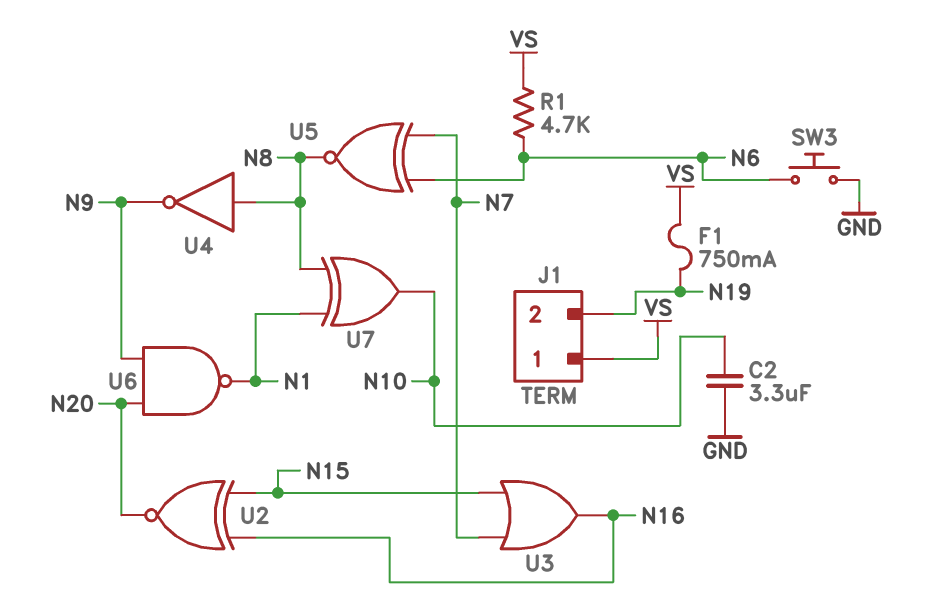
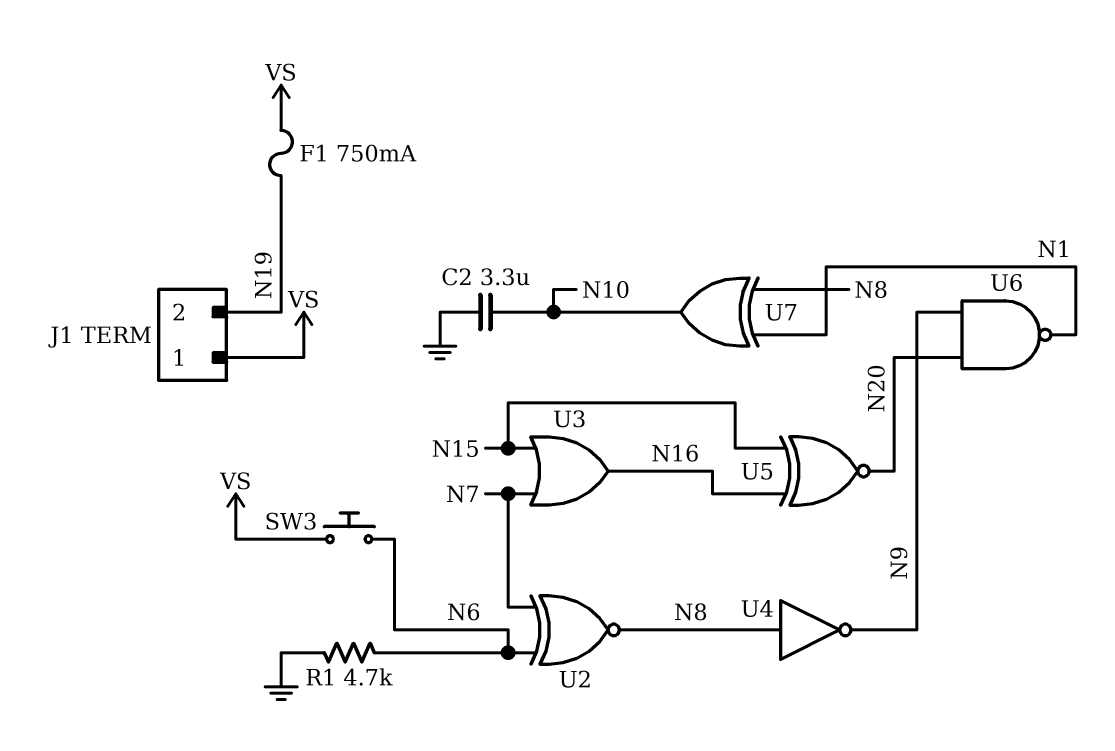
R1: 4.7k (N6, VS) -> 4.7k (GND, N6)
SW3: button (GND, N6) -> button (N6, VS)
U2: XNOR (in N15, in N16, out N20) -> XNOR (in N6, in N7, out N8)
U5: XNOR (in N6, in N7, out N8) -> XNOR (in N15, in N16, out N20)

